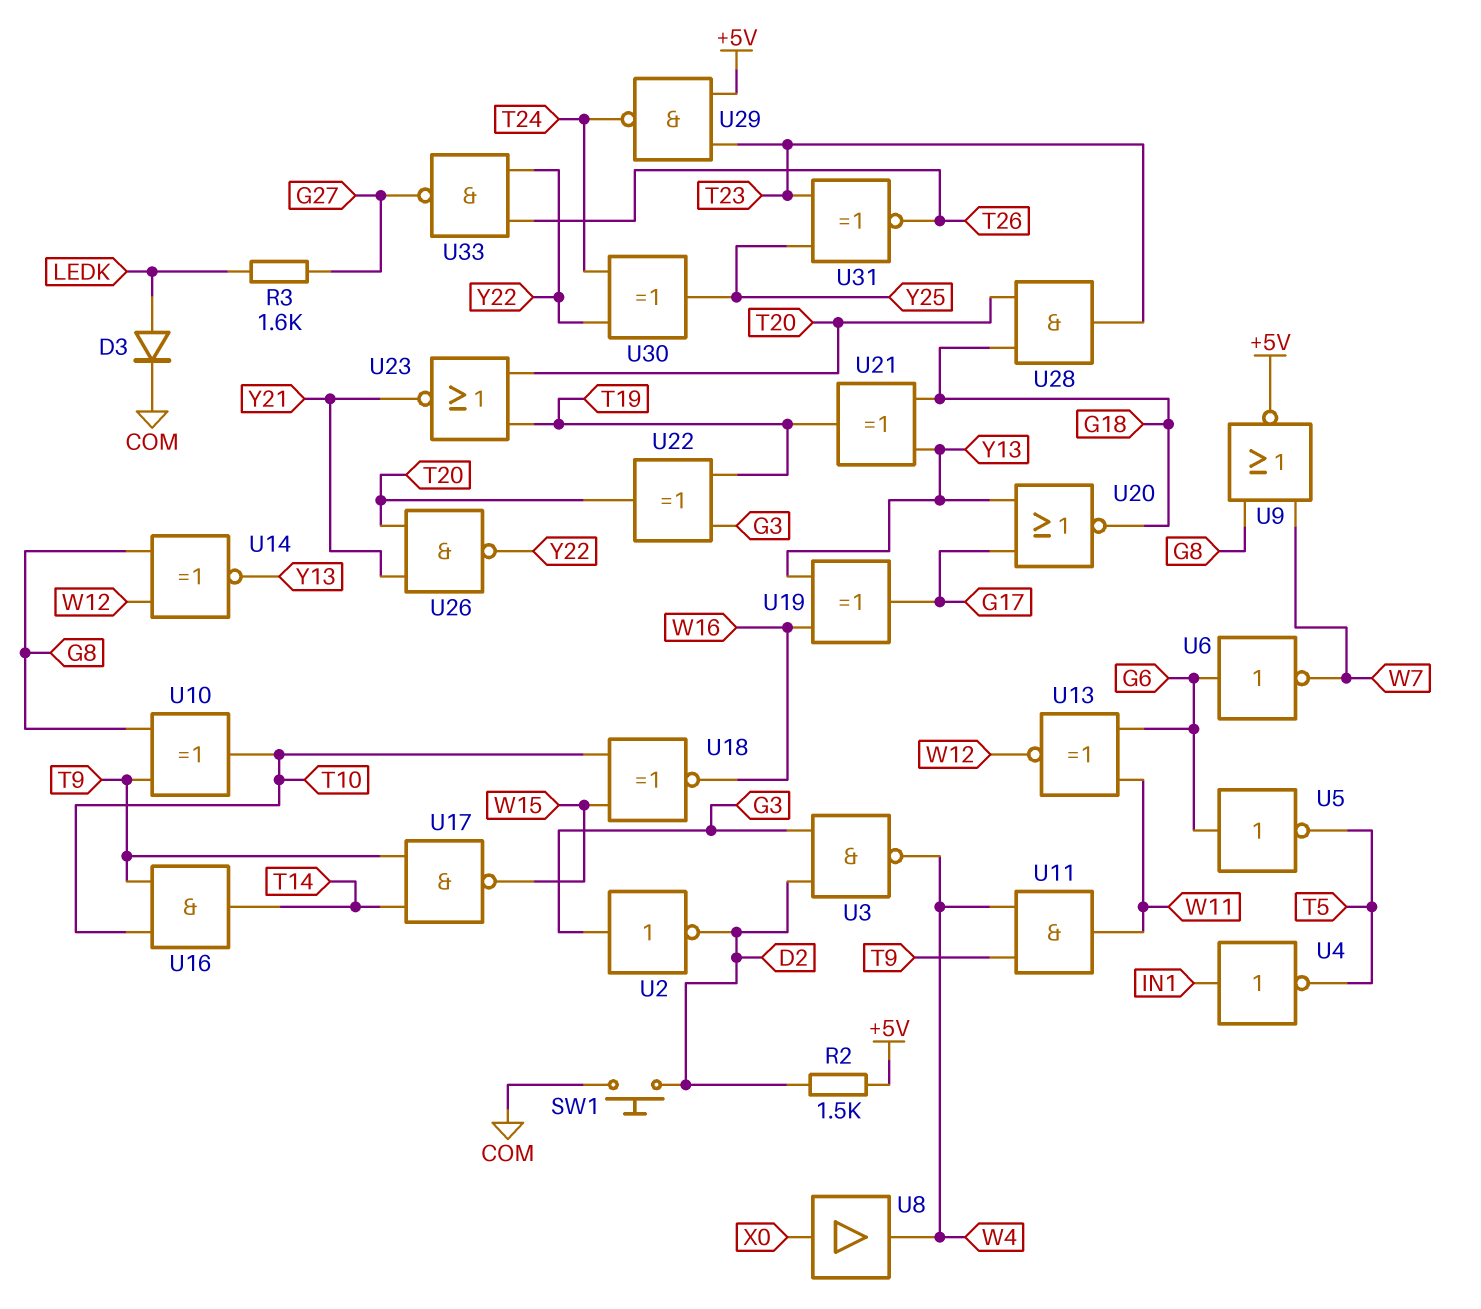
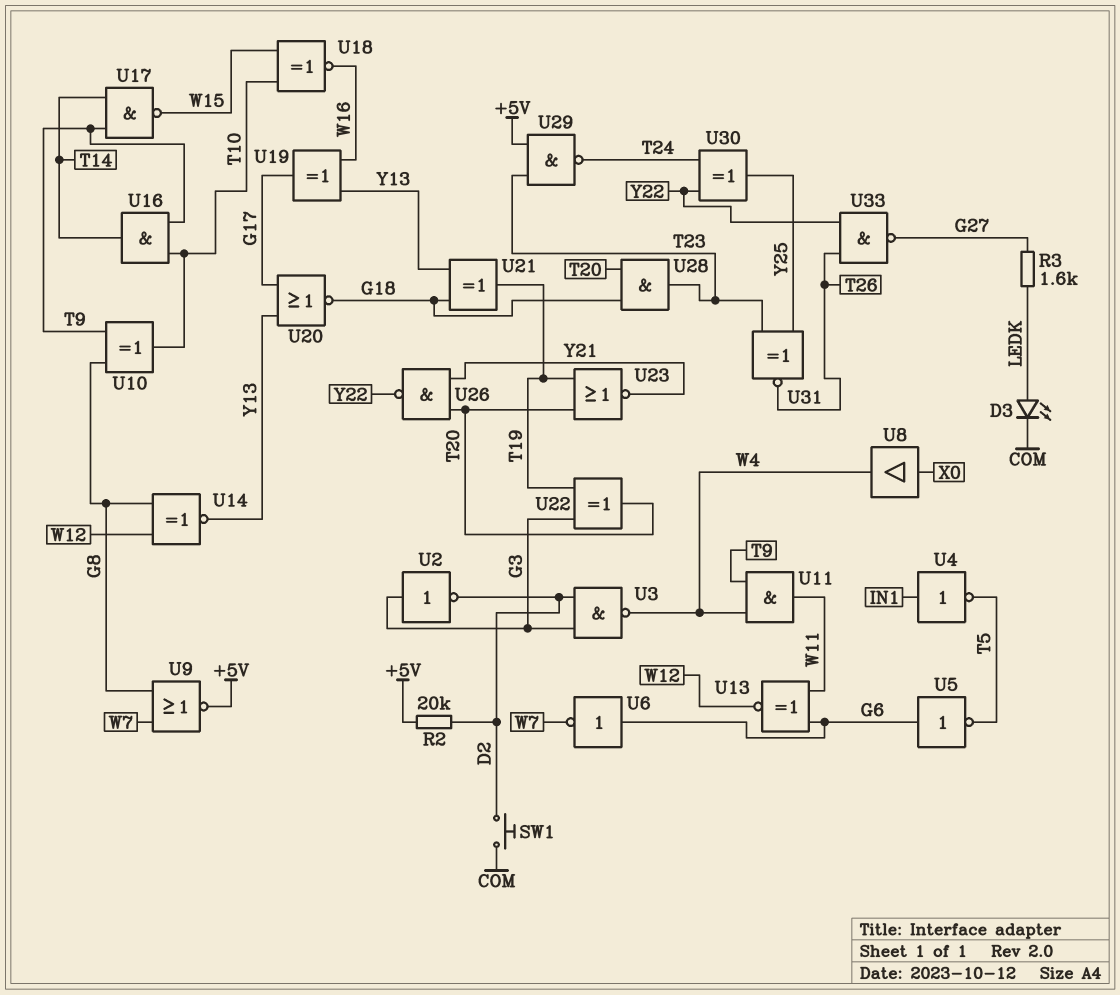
D3: diode (A LEDK, K COM) -> LED (A LEDK, K COM)
R2: 1.5k (+5V, D2) -> 20k (+5V, D2)

